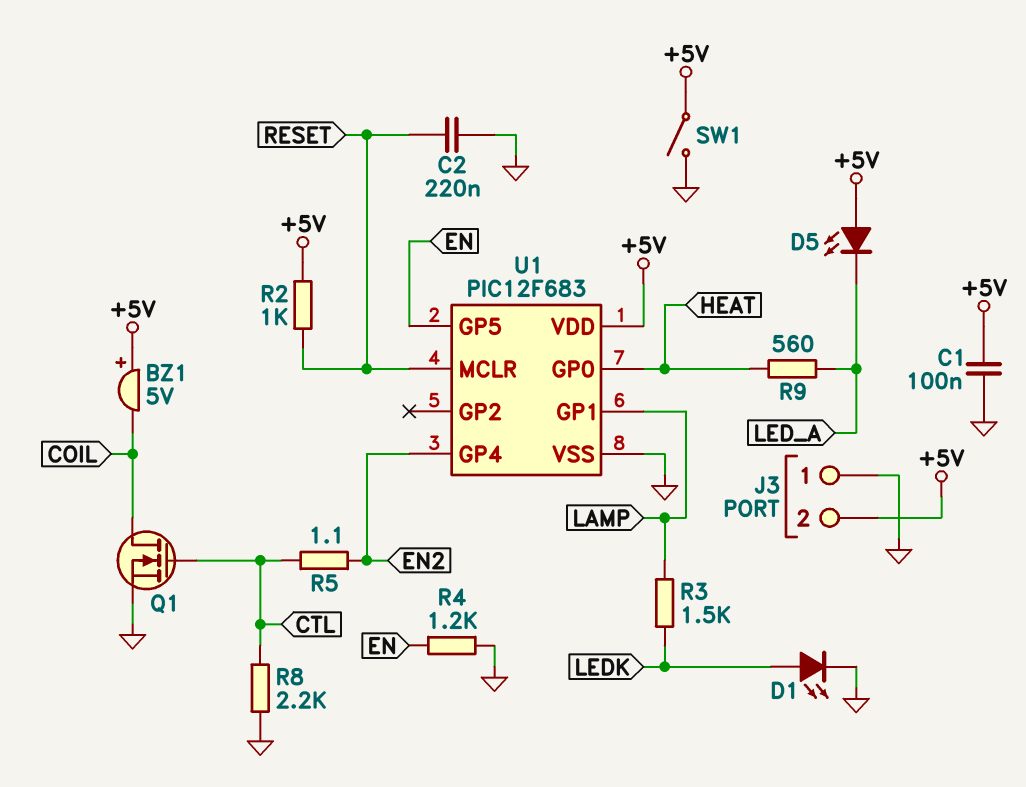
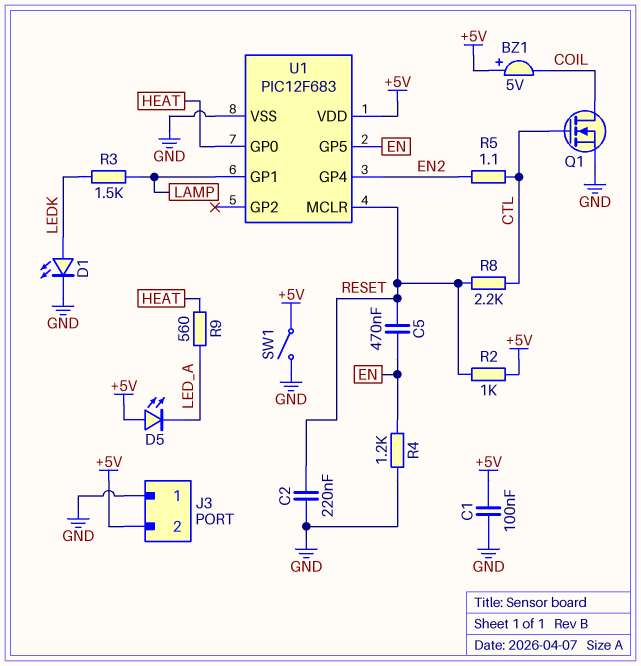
C5: none -> 470nF (EN, RESET)
R8: 2.2k (CTL, GND) -> 2.2k (CTL, RESET)

